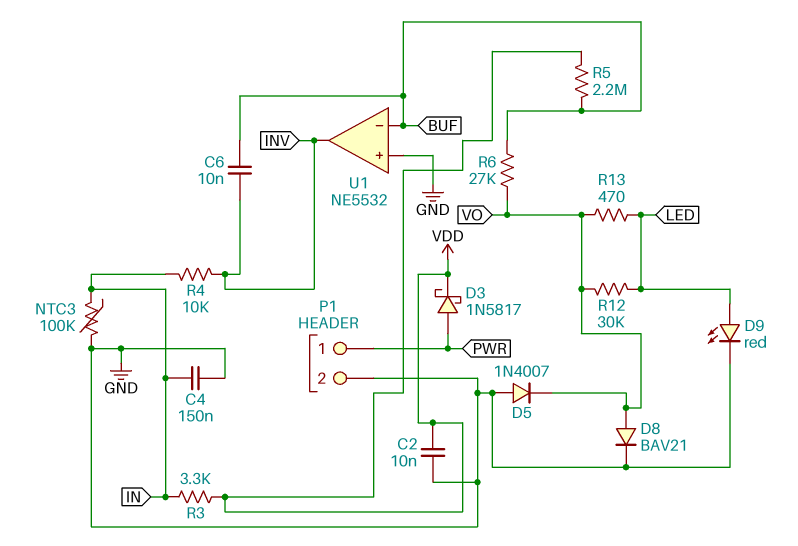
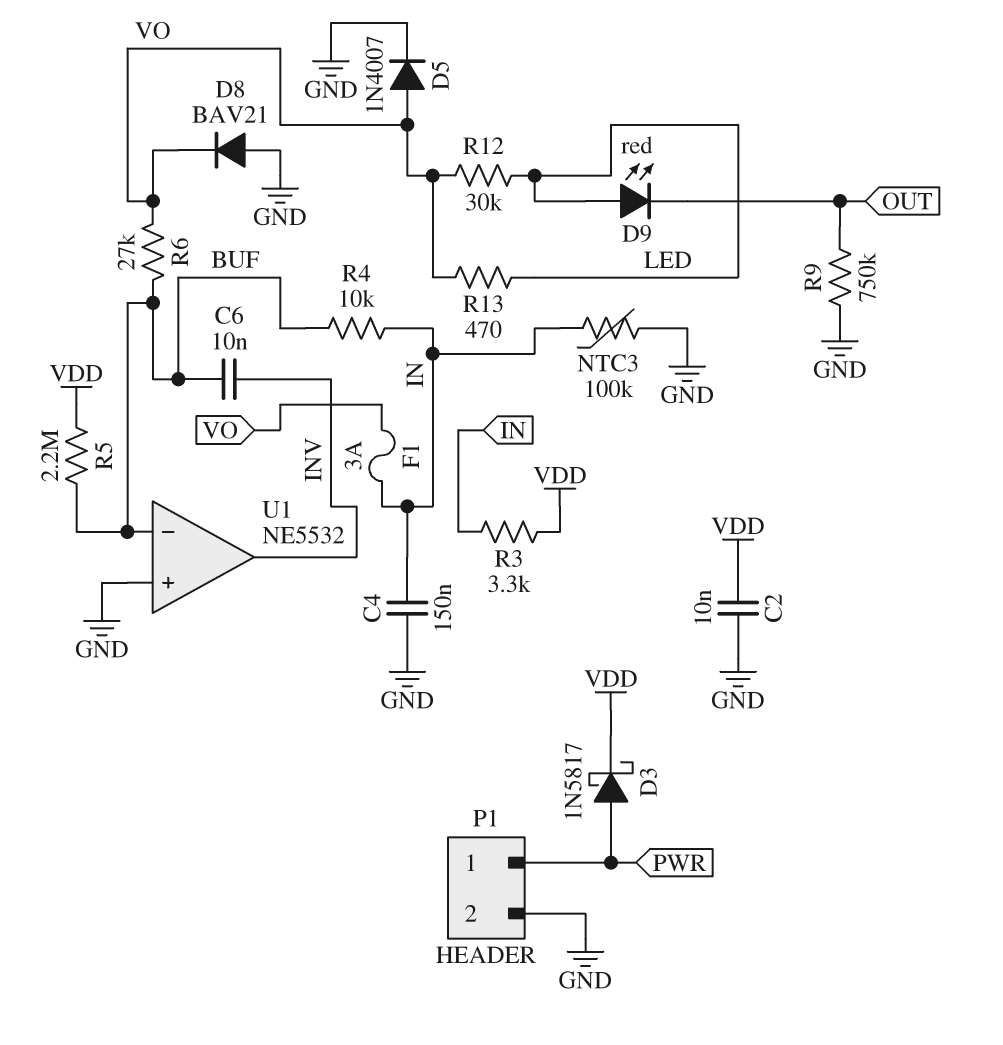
D5: diode 1N4007 (A GND, K VO) -> diode 1N4007 (A VO, K GND)
D8: diode BAV21 (A VO, K GND) -> diode BAV21 (A GND, K VO)
D9: LED red (A LED, K GND) -> LED red (A LED, K OUT)
F1: none -> 3A (IN, VO)
R4: 10k (IN, INV) -> 10k (BUF, IN)
R9: none -> 750k (GND, OUT)

